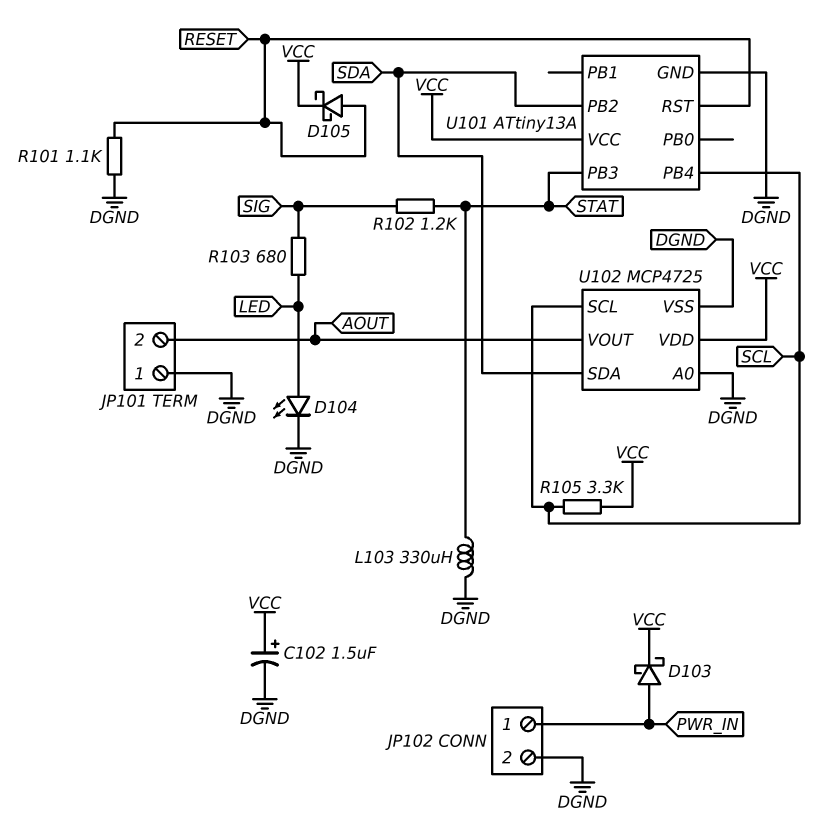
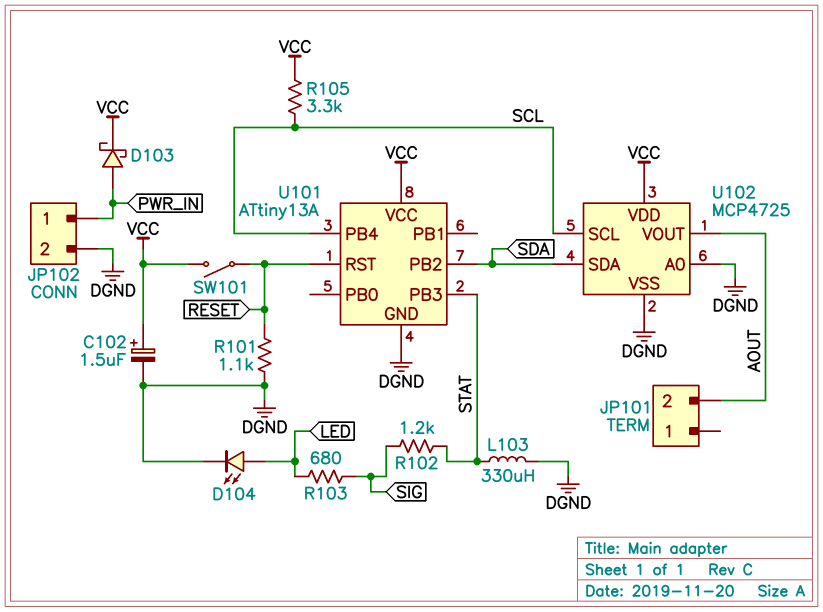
D105: schottky (A RESET, K VCC) -> none
JP101 pin 1: DGND -> none
SW101: none -> switch (RESET, VCC)

